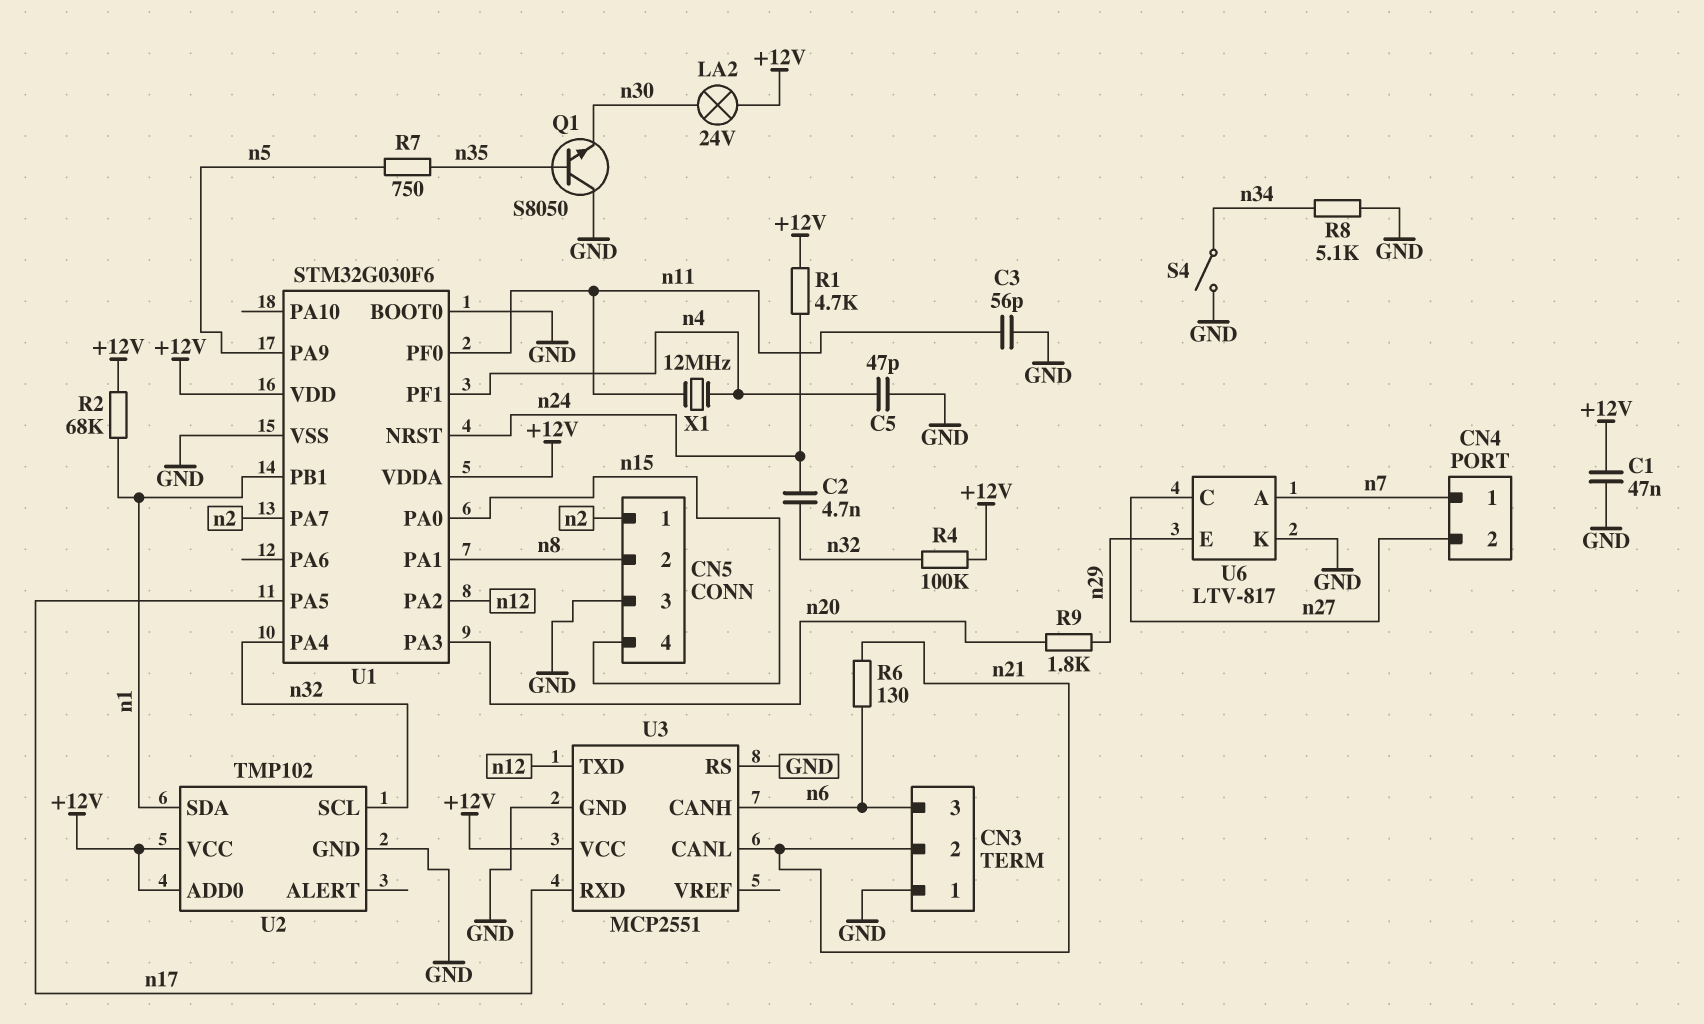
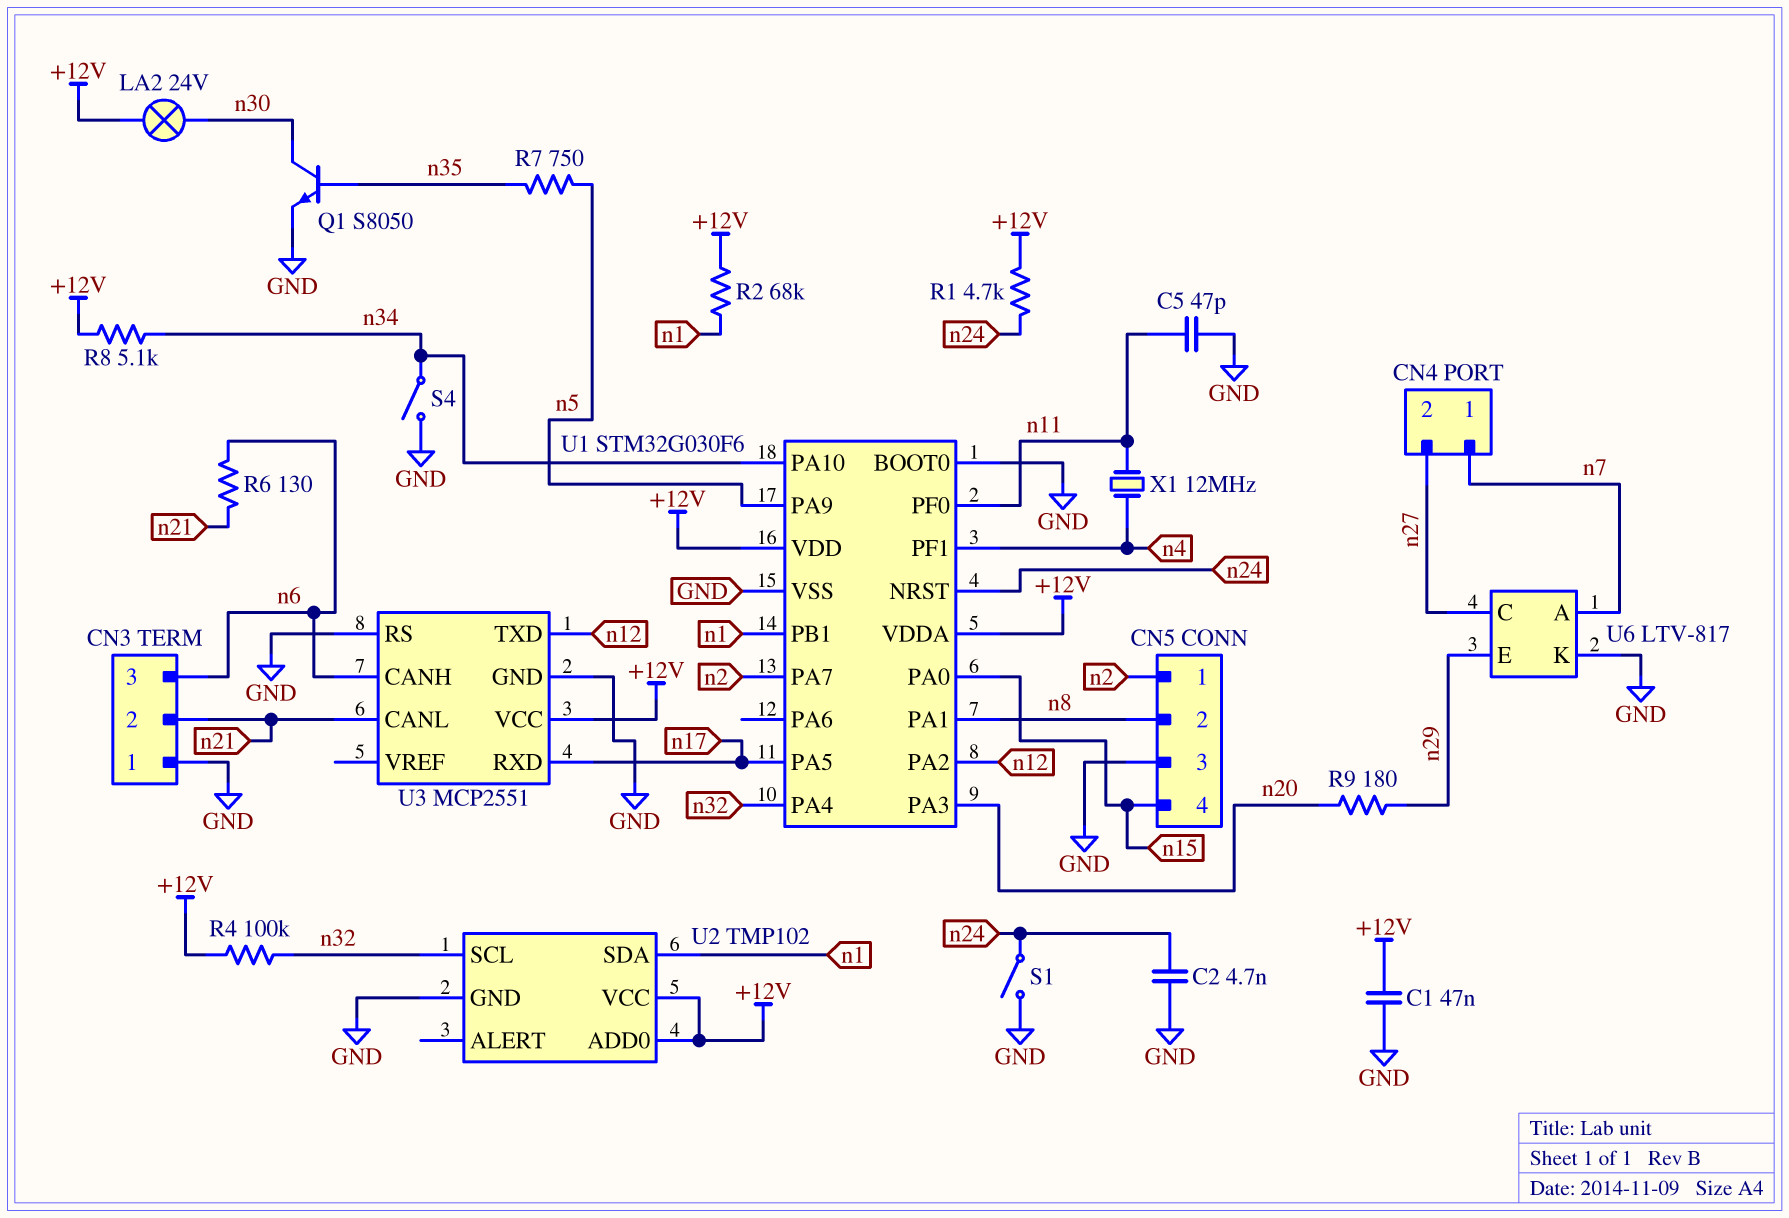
C2: 4.7nF (n24, n32) -> 4.7nF (GND, n24)
C3: 56pF (GND, n11) -> none
C5: 47pF (GND, n4) -> 47pF (GND, n11)
Q1: NPN S8050 (B n35, C GND, E n30) -> NPN S8050 (B n35, C n30, E GND)
R8: 5.1k (GND, n34) -> 5.1k (+12V, n34)
R9: 1.8k (n20, n29) -> 180 (n20, n29)
S1: none -> switch (GND, n24)
U1 pin PA10: none -> n34

